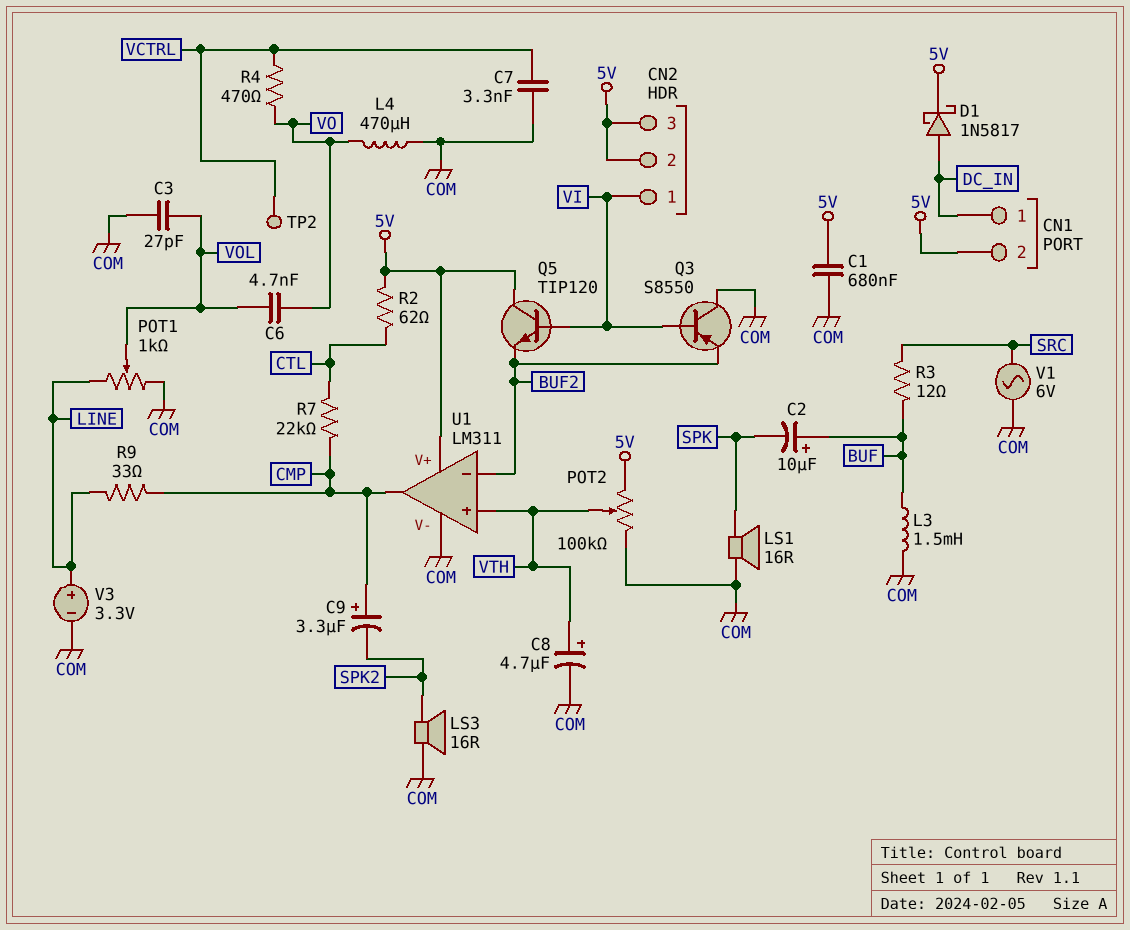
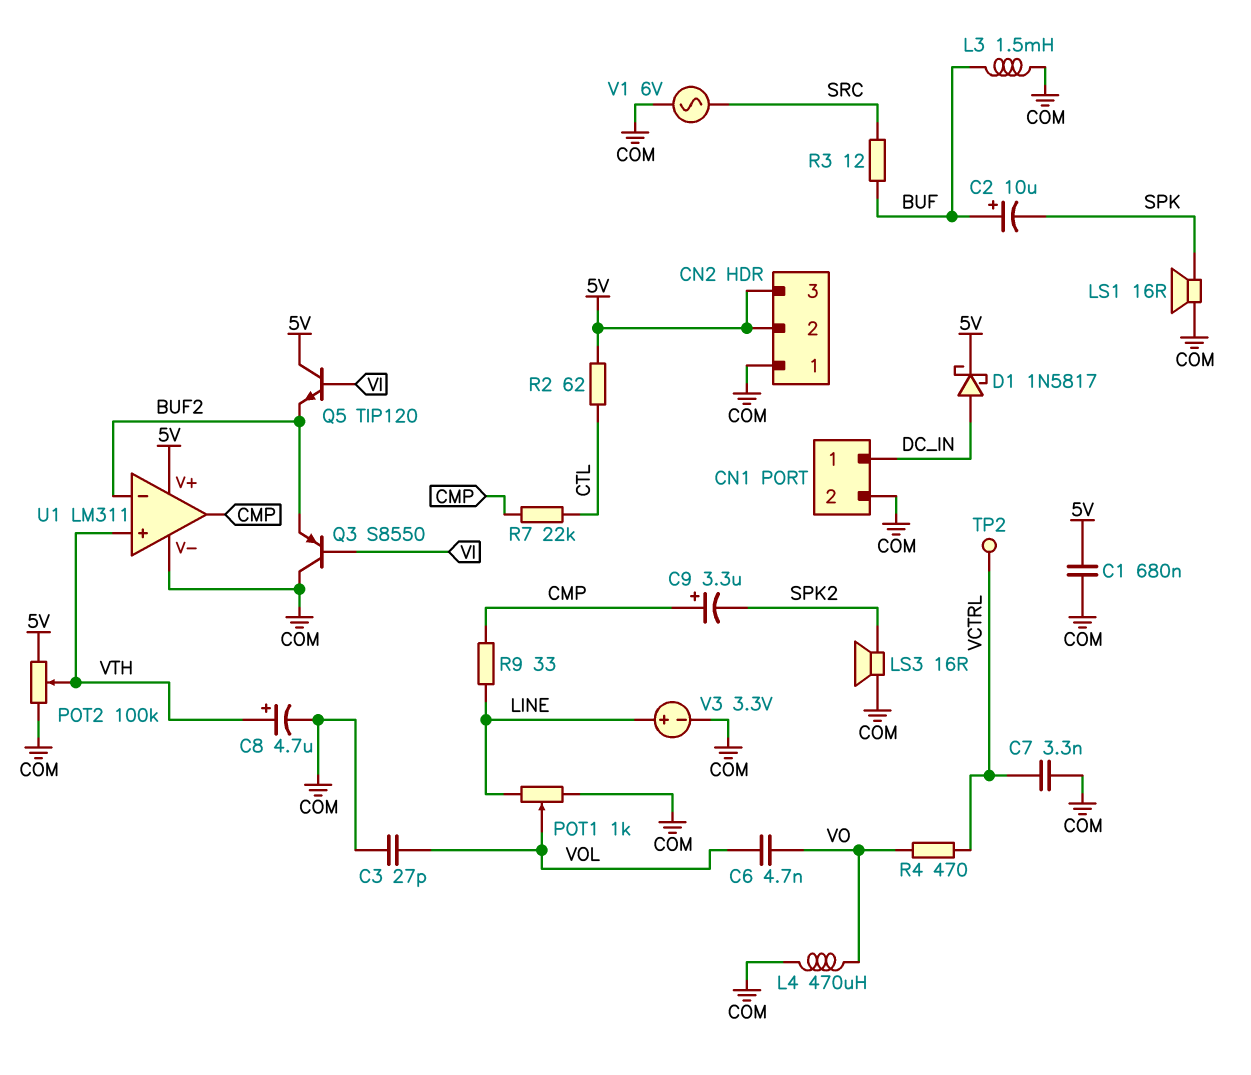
CN1 pin 2: 5V -> COM
CN2 pin 1: VI -> COM

